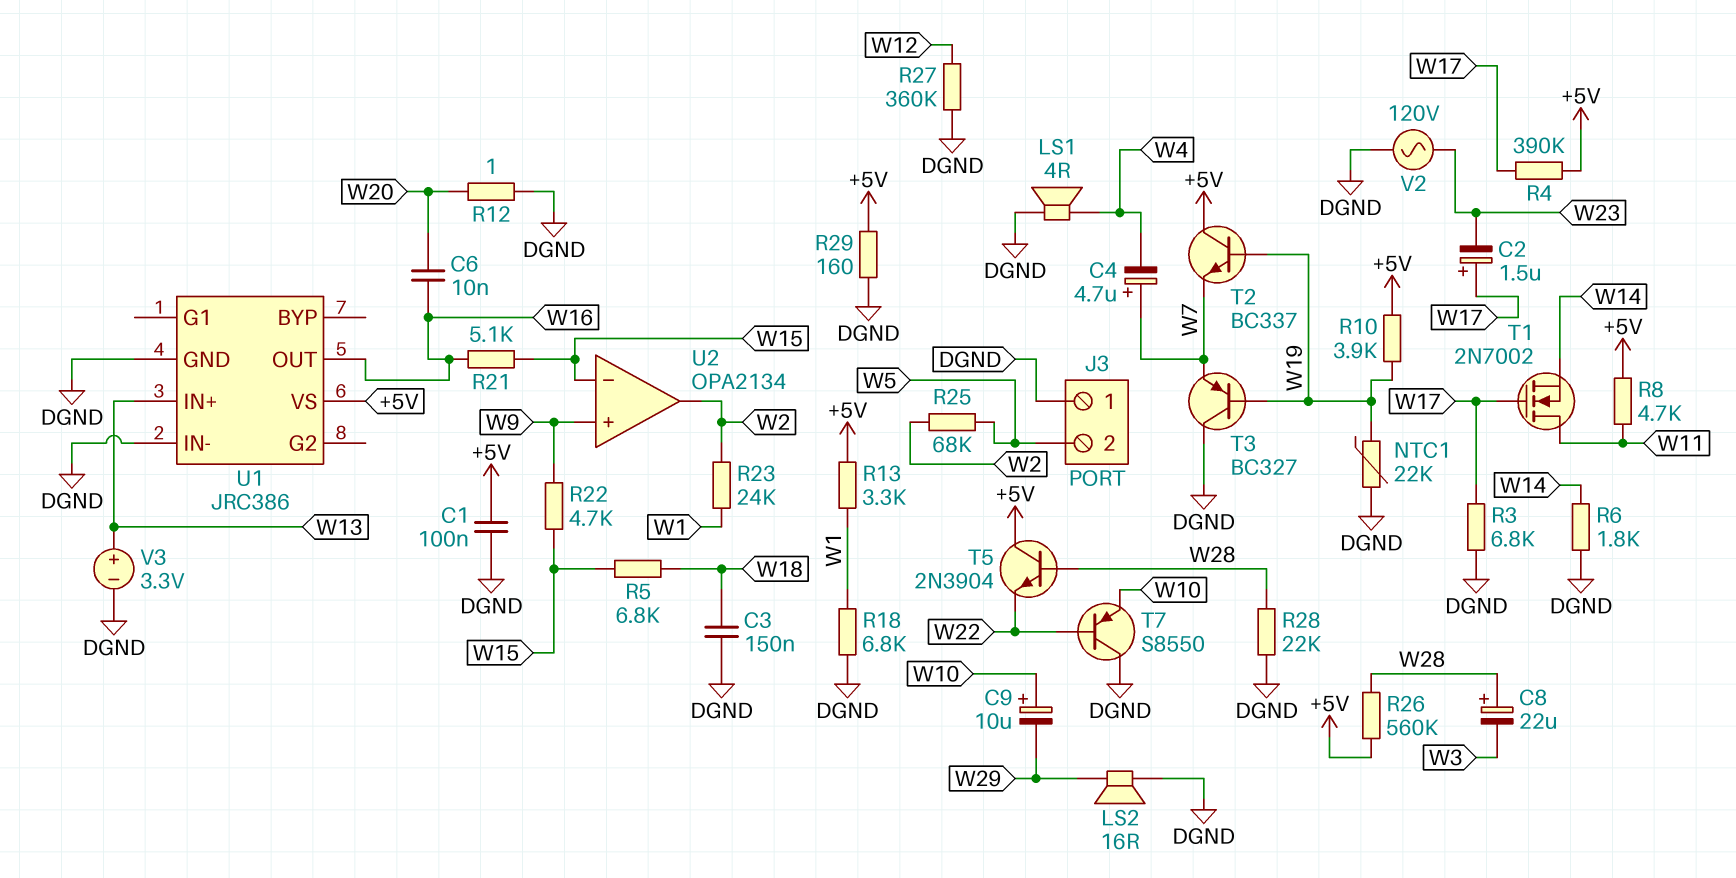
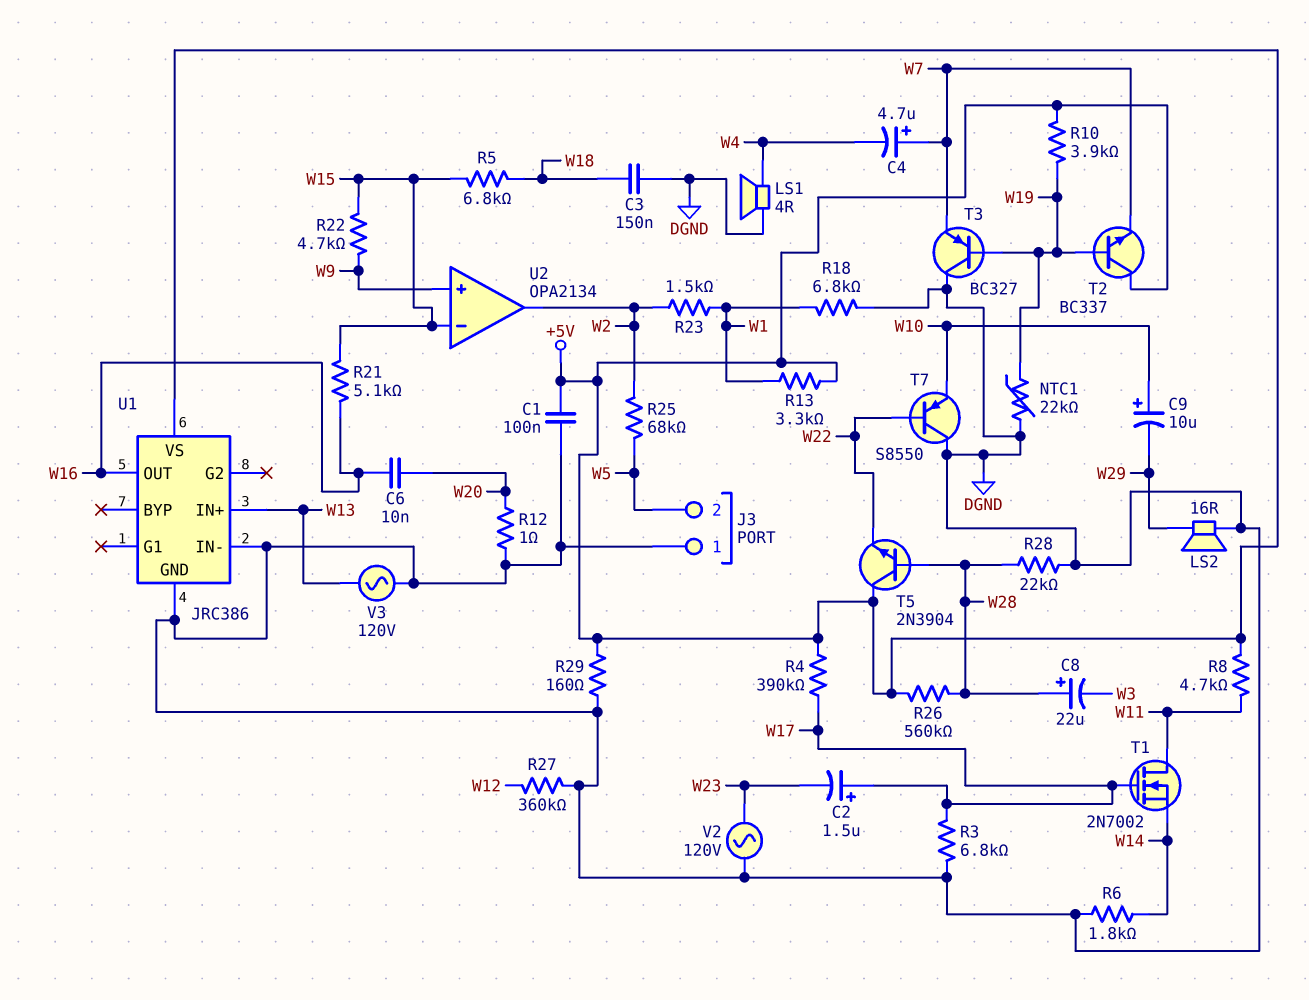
R23: 24k (W1, W2) -> 1.5k (W1, W2)
V3: 3.3V (plus W13, minus DGND) -> AC 120V (DGND, W13)

